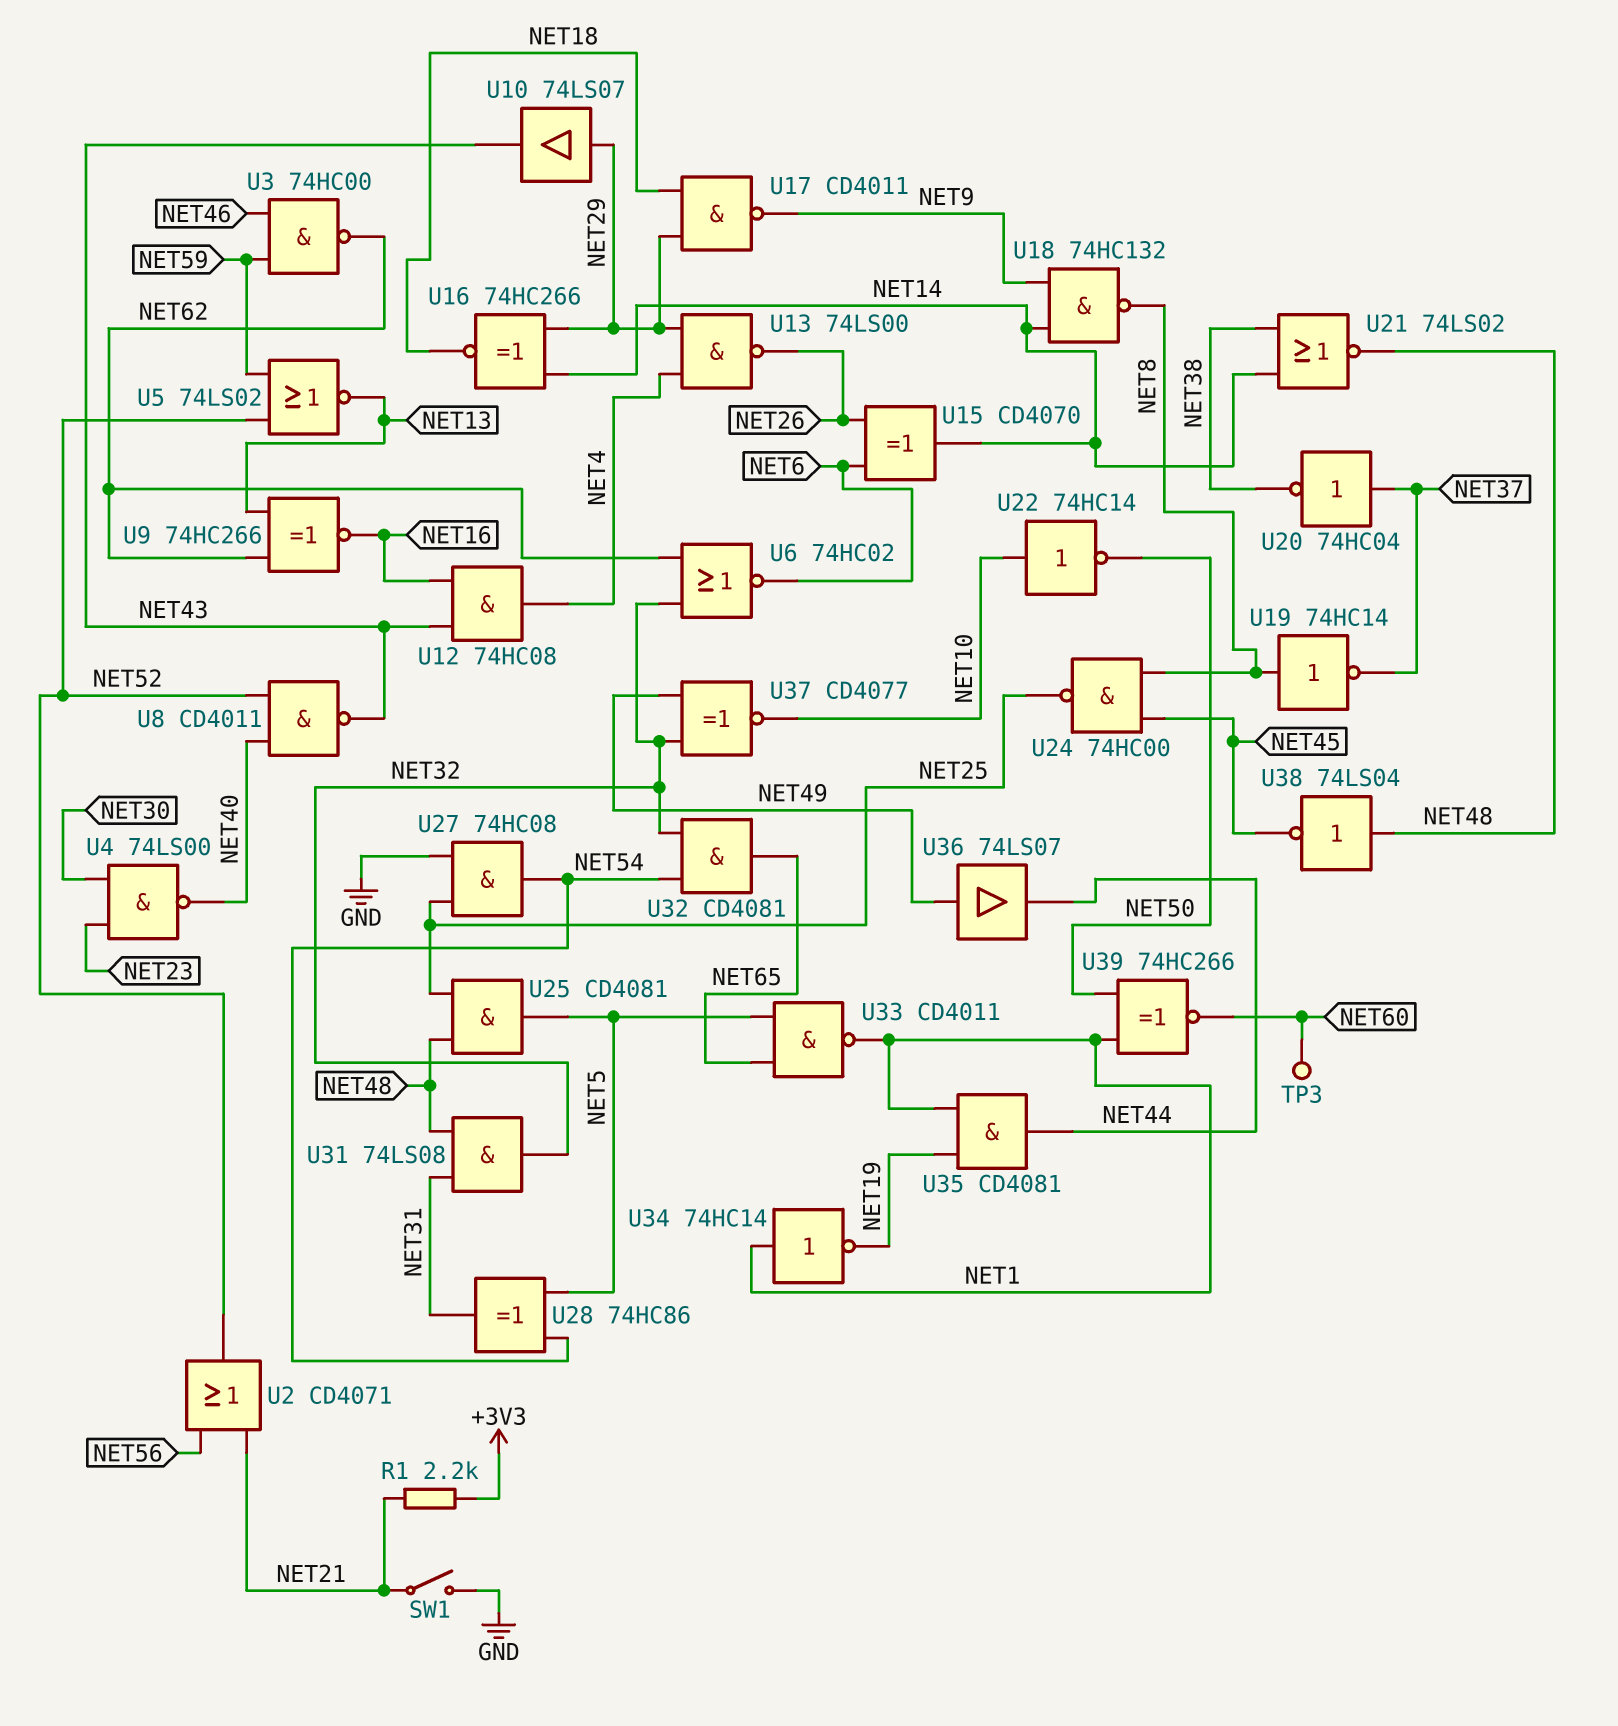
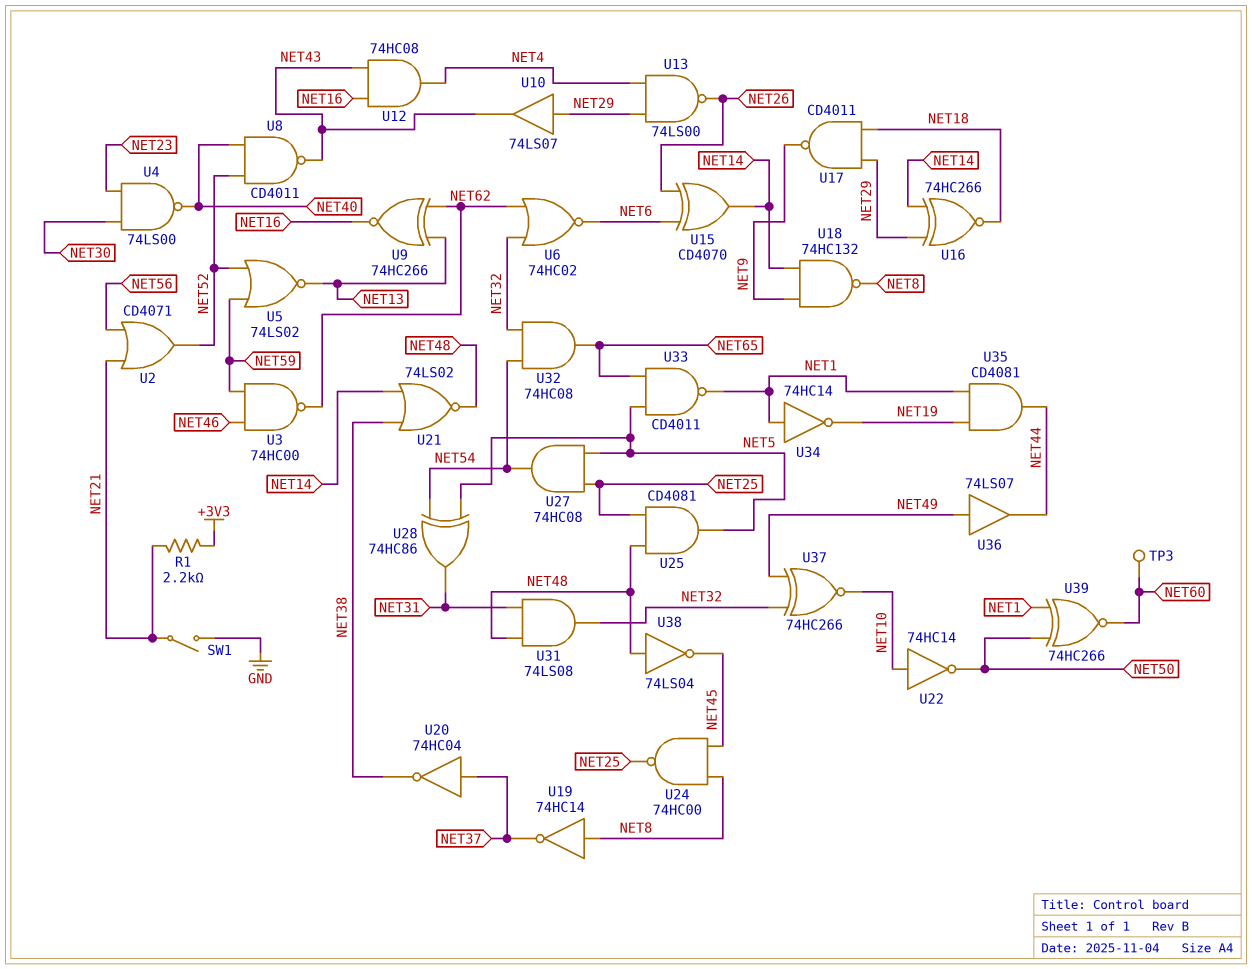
U27: AND 74HC08 (in GND, in NET25, out NET54) -> AND 74HC08 (in NET5, in NET25, out NET54)
U32: AND CD4081 (in NET32, in NET54, out NET65) -> AND 74HC08 (in NET32, in NET54, out NET65)
U37: XNOR CD4077 (in NET32, in NET49, out NET10) -> XNOR 74HC266 (in NET32, in NET49, out NET10)

